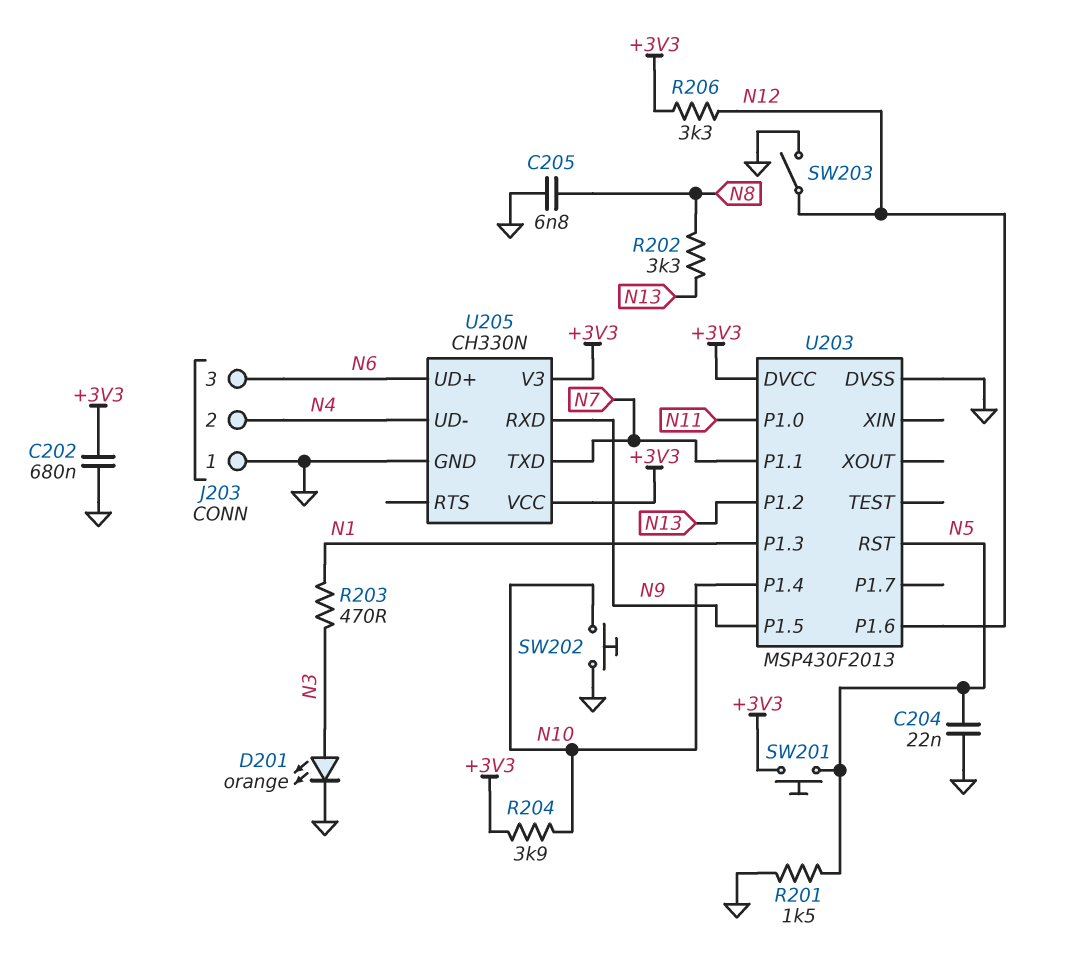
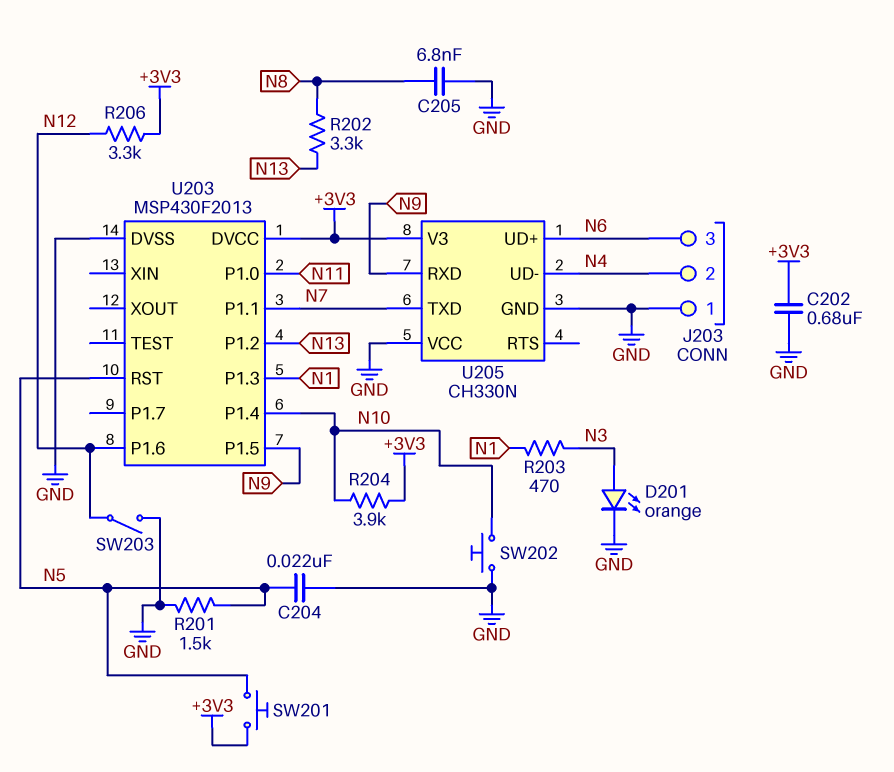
U205 pin VCC: +3V3 -> GND

